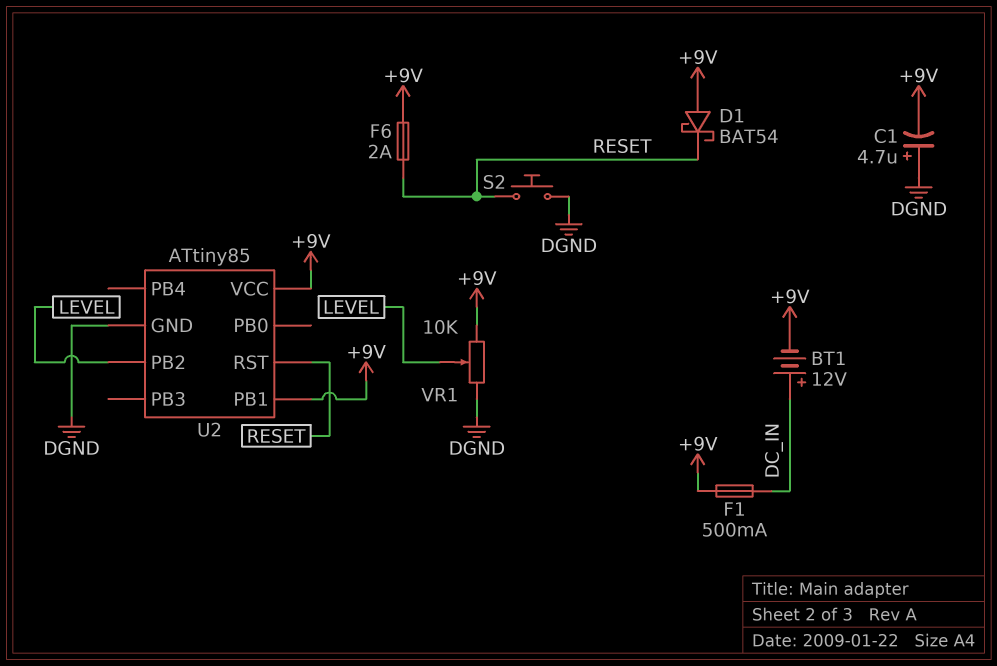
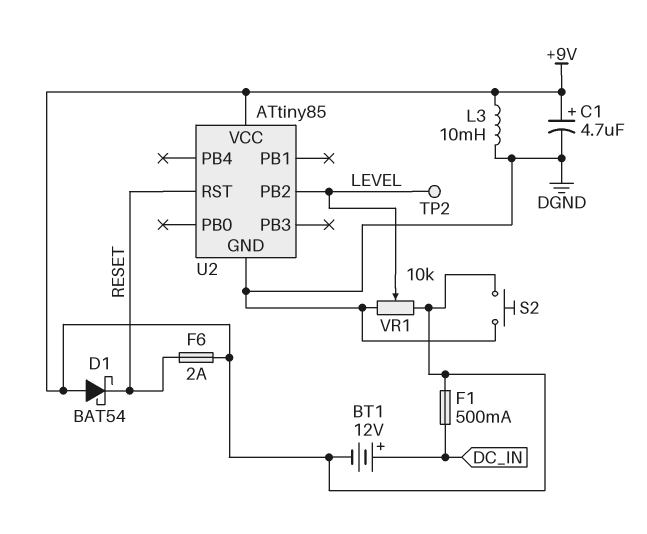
C1: 4.7uF (plus DGND, minus +9V) -> 4.7uF (plus +9V, minus DGND)
L3: none -> 10mH (+9V, DGND)
S2: button (DGND, RESET) -> button (+9V, DGND)
TP2: none -> test point (LEVEL)
U2 pin PB1: +9V -> none

